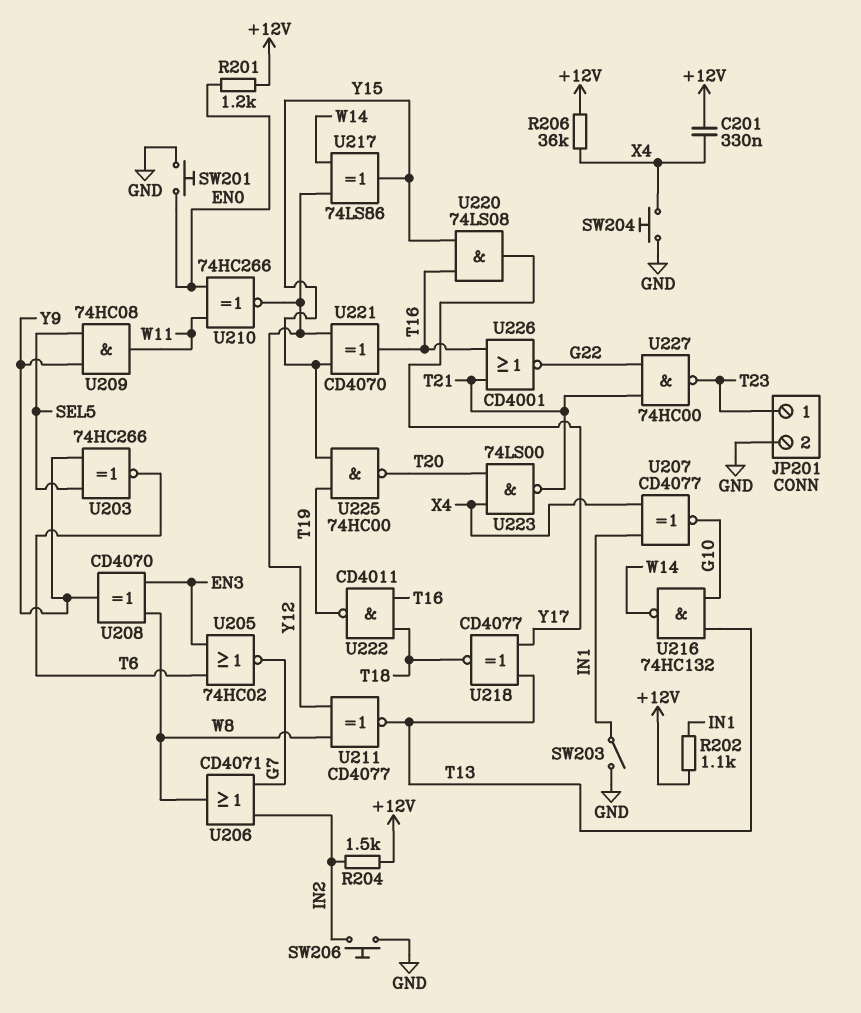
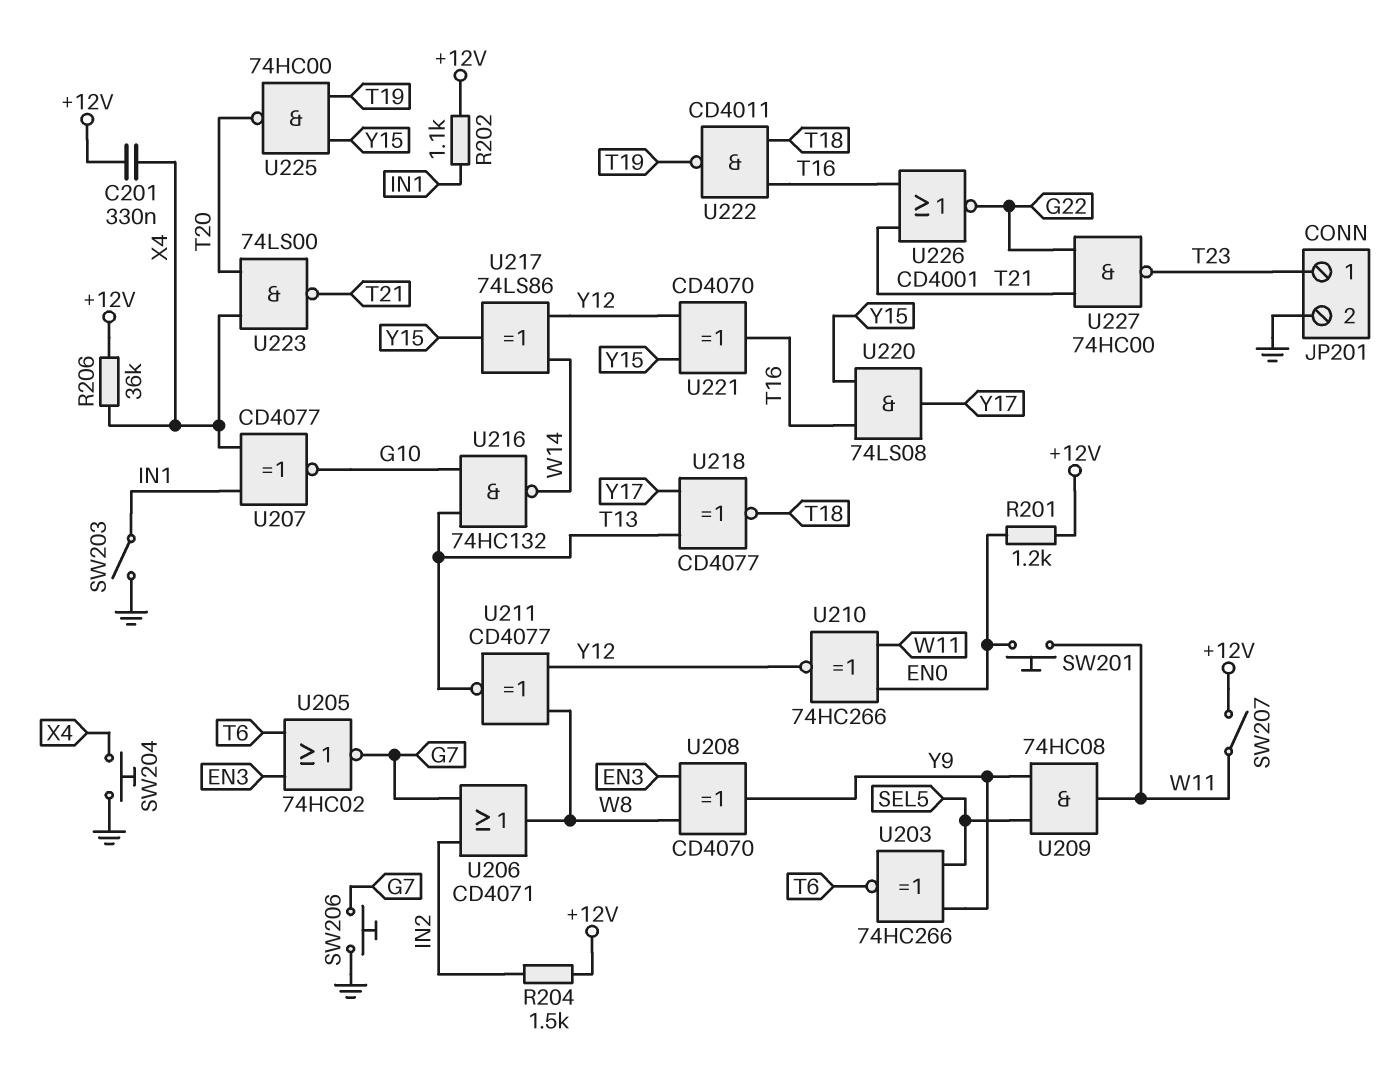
SW201: button (EN0, GND) -> button (EN0, W11)
SW206: button (GND, IN2) -> button (G7, GND)
SW207: none -> switch (+12V, W11)

